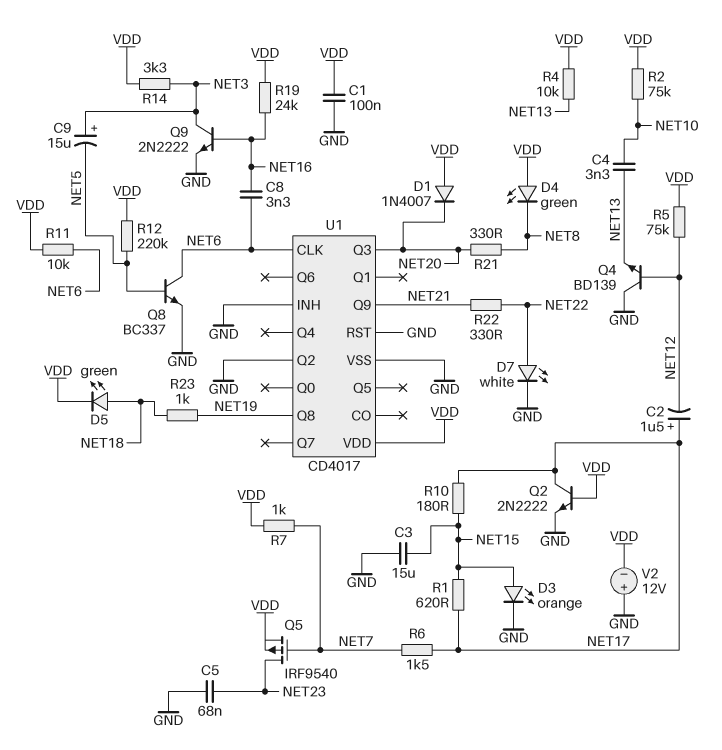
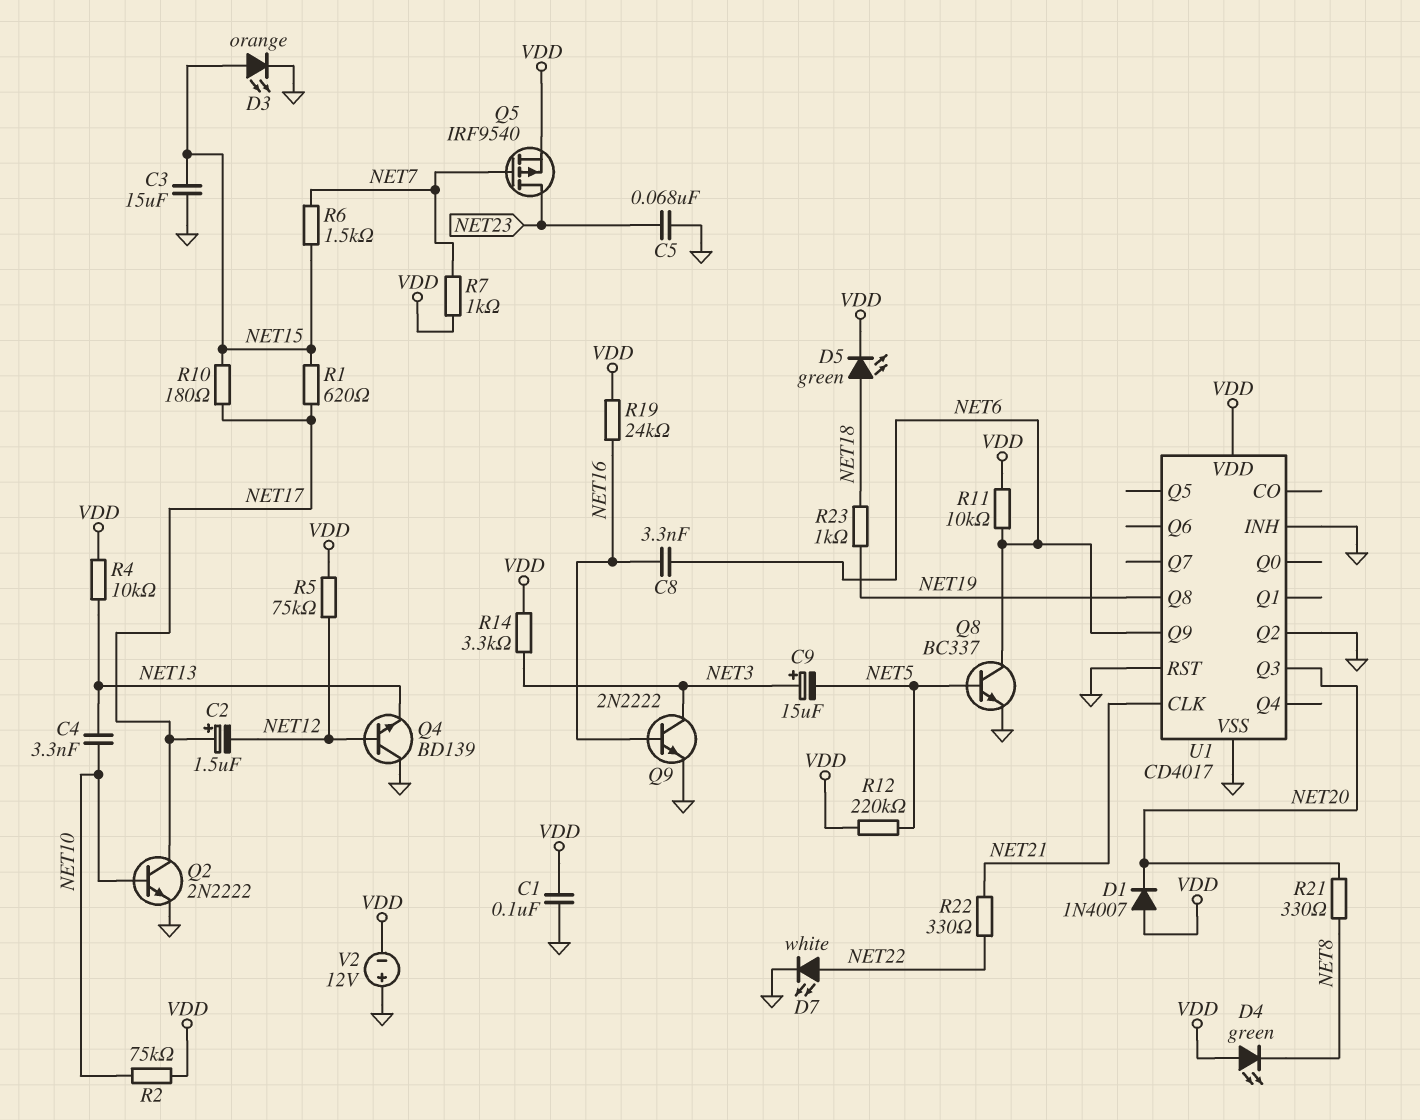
Q2: NPN 2N2222 (B VDD, C NET17, E GND) -> NPN 2N2222 (B NET10, C NET17, E GND)
R6: 1.5k (NET7, NET17) -> 1.5k (NET7, NET15)
U1 pin CLK: NET6 -> NET21
U1 pin Q9: NET21 -> NET6

